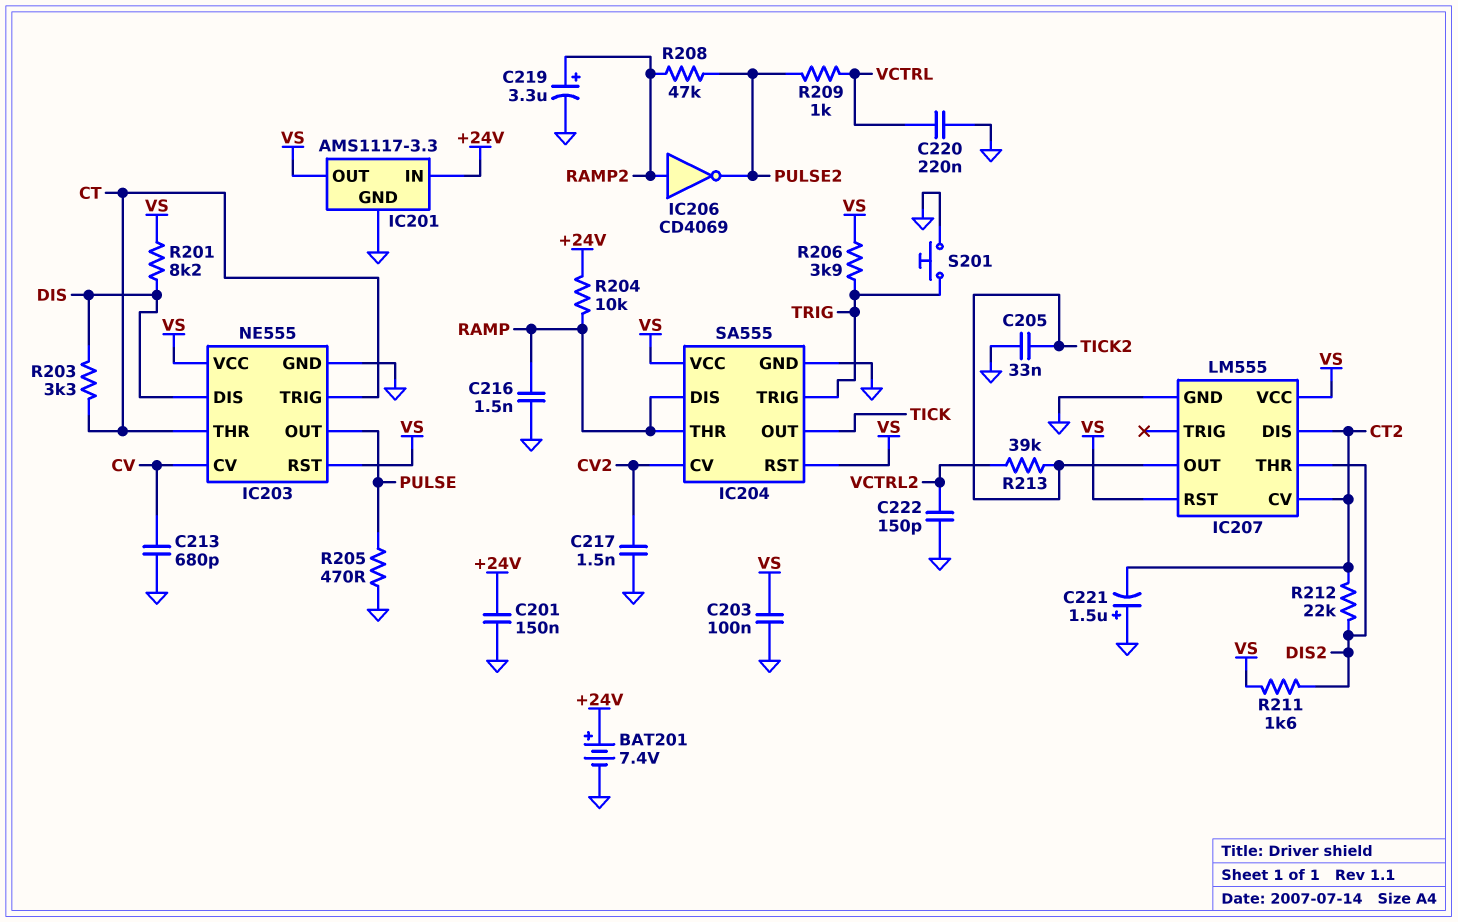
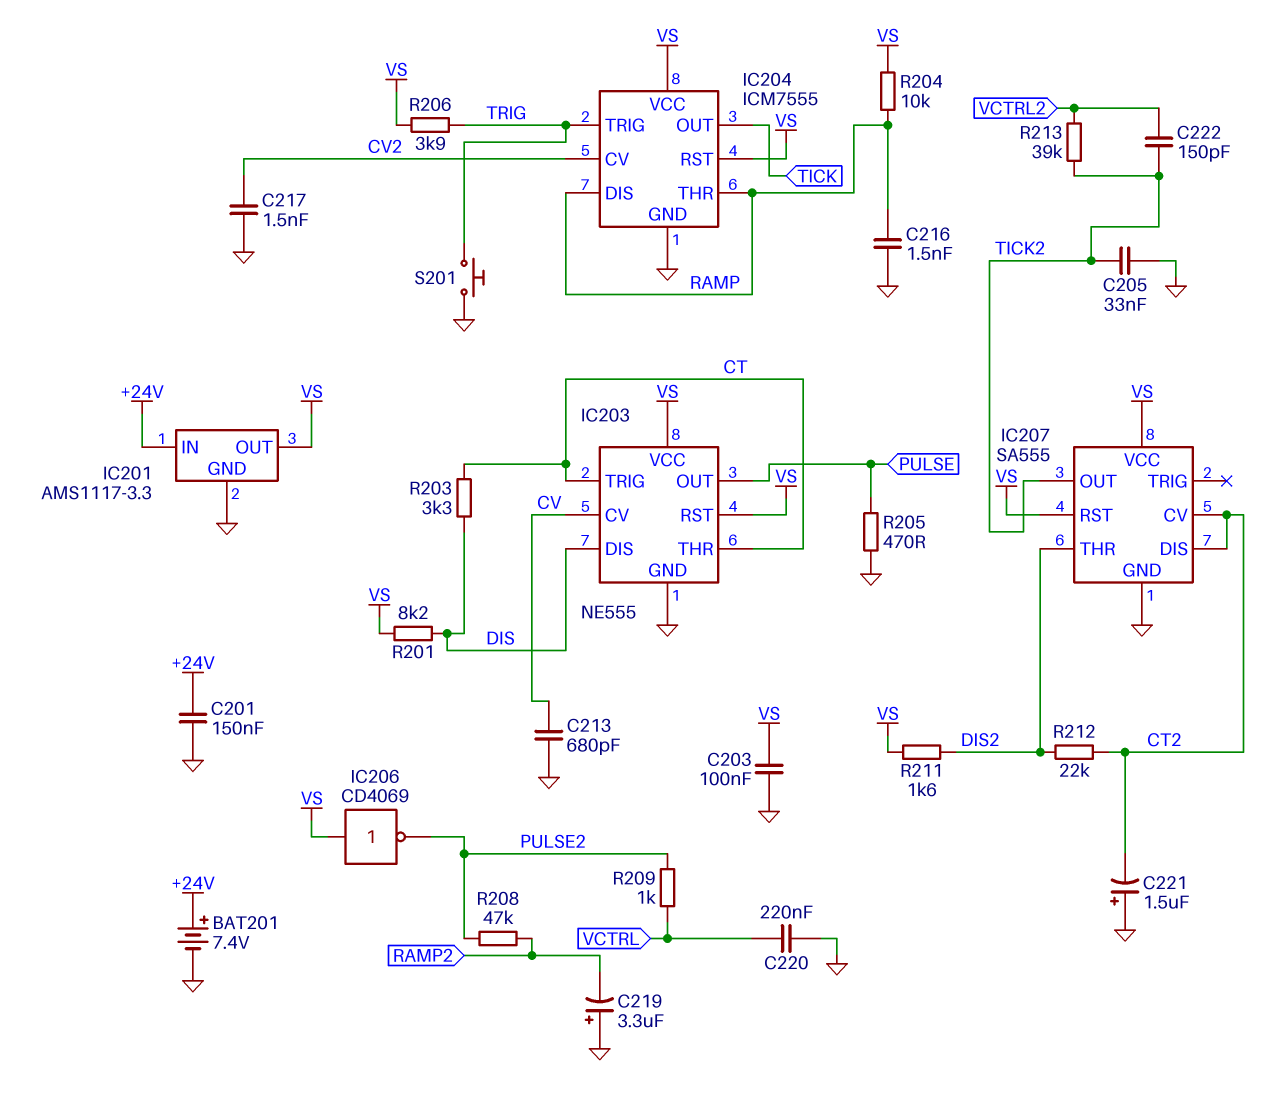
C219: 3.3uF (plus RAMP2, minus GND) -> 3.3uF (plus GND, minus RAMP2)
C222: 150pF (GND, VCTRL2) -> 150pF (TICK2, VCTRL2)
IC204: SA555 -> ICM7555
IC206: NOT CD4069 (in RAMP2, out PULSE2) -> NOT CD4069 (in VS, out PULSE2)
IC207: LM555 -> SA555
R204: 10k (+24V, RAMP) -> 10k (RAMP, VS)

